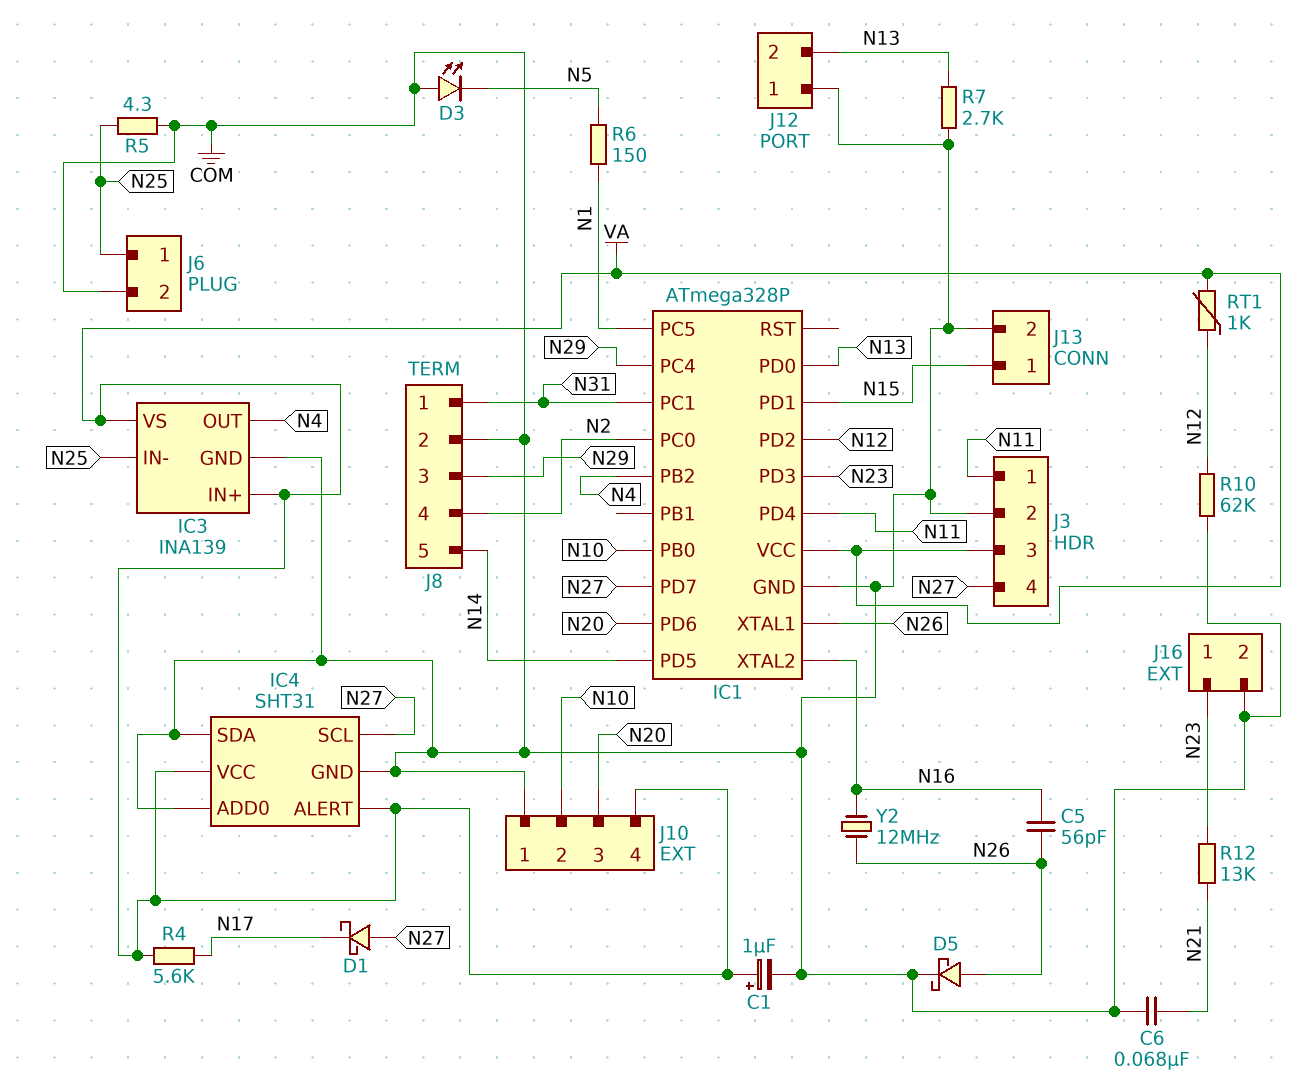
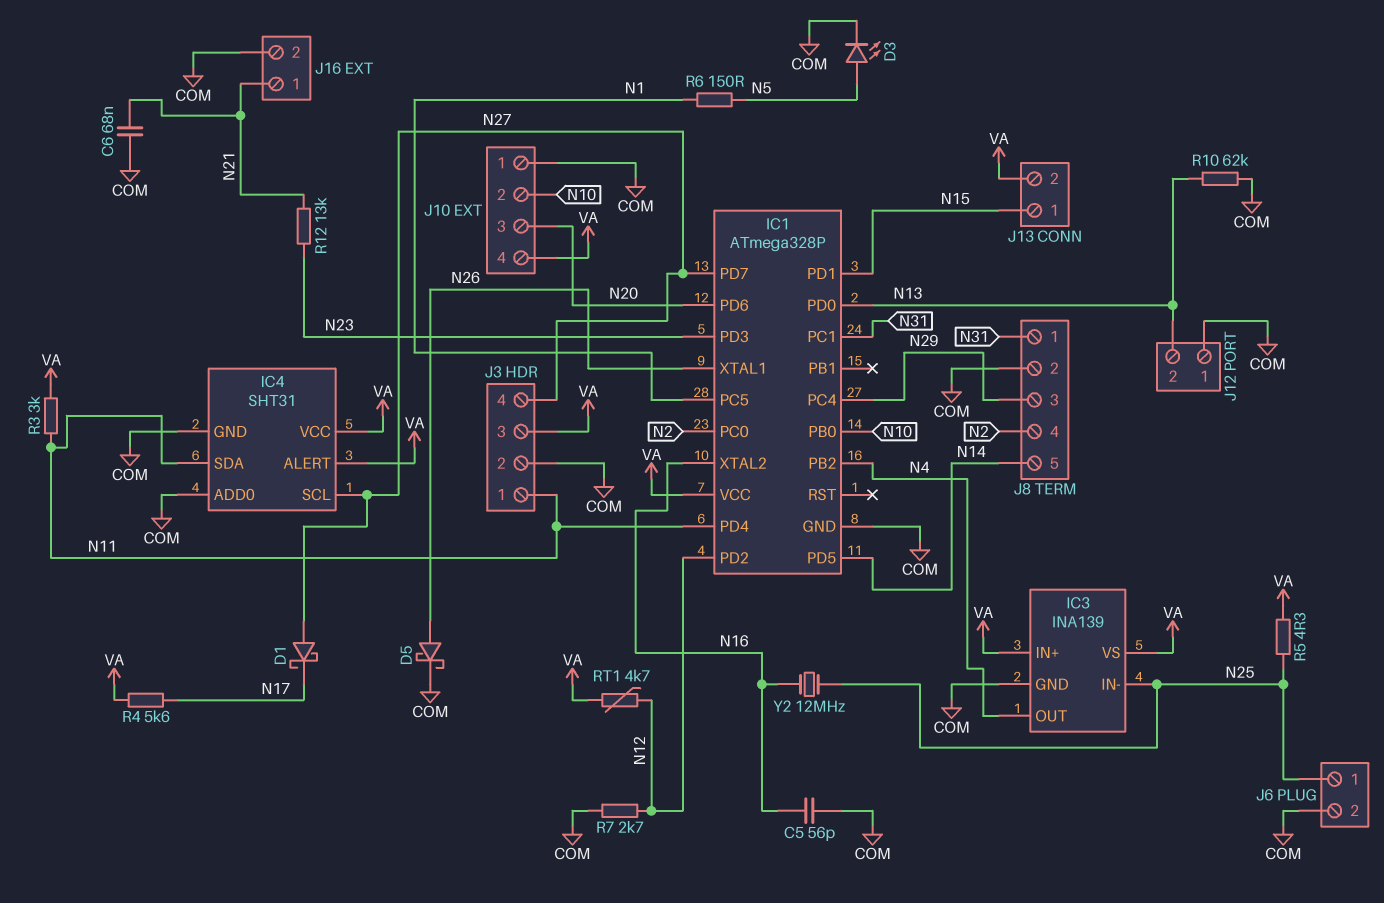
C1: 1uF (plus VA, minus COM) -> none
C5: 56pF (N16, N26) -> 56pF (COM, N16)
D3: LED (A COM, K N5) -> LED (A N5, K COM)
IC4 pin SDA: COM -> N11
J13 pin 2: COM -> VA
J16 pin 1: N23 -> N21
R3: none -> 3k (N11, VA)
R5: 4.3 (COM, N25) -> 4.3 (N25, VA)
R7: 2.7k (COM, N13) -> 2.7k (COM, N12)
R10: 62k (COM, N12) -> 62k (COM, N13)
RT1: 1k (N12, VA) -> 4.7k (N12, VA)
Y2: 12MHz (N16, N26) -> 12MHz (N16, N25)

